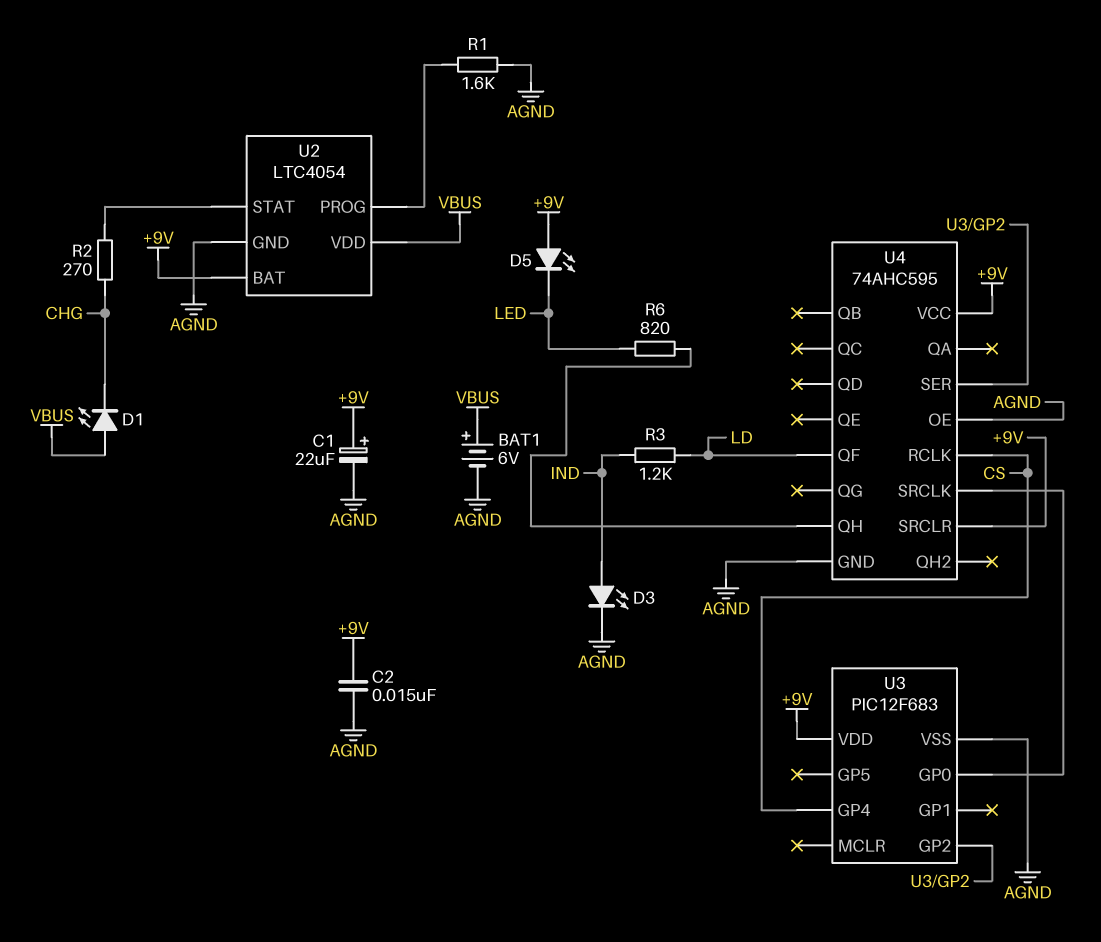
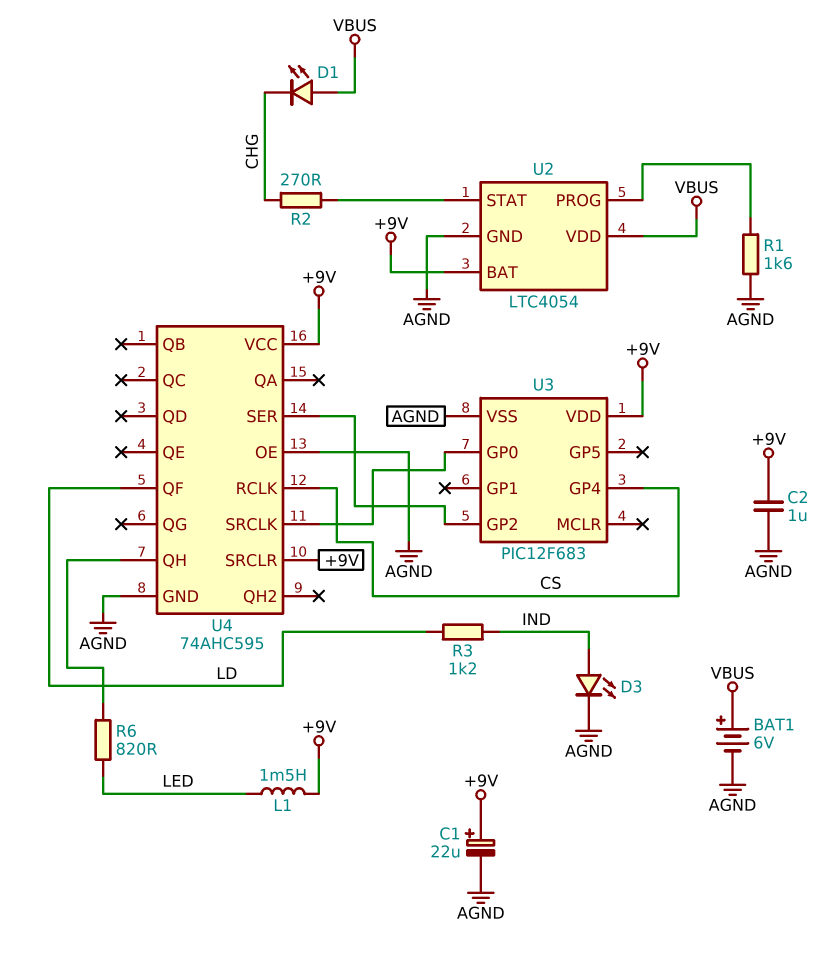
C2: 15nF (+9V, AGND) -> 1uF (+9V, AGND)
D5: LED (A +9V, K LED) -> none
L1: none -> 1.5mH (+9V, LED)

